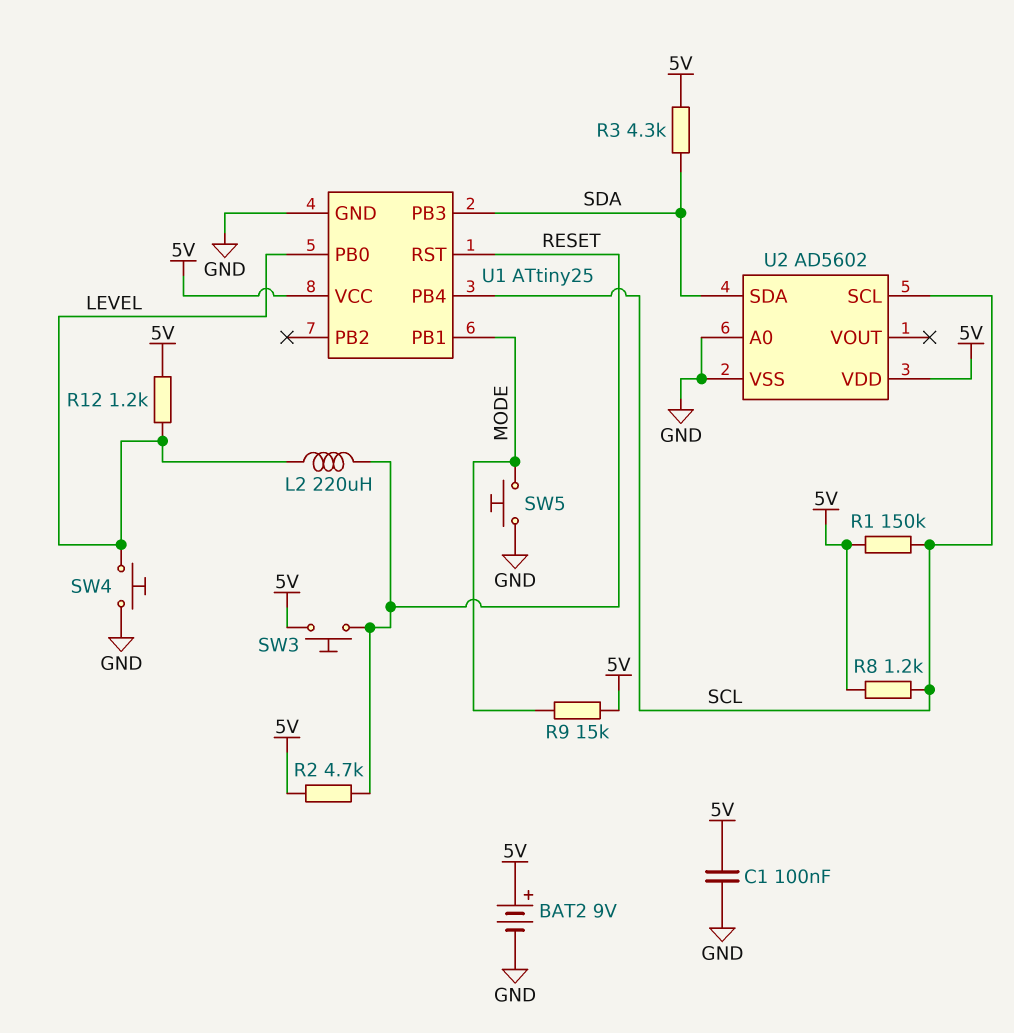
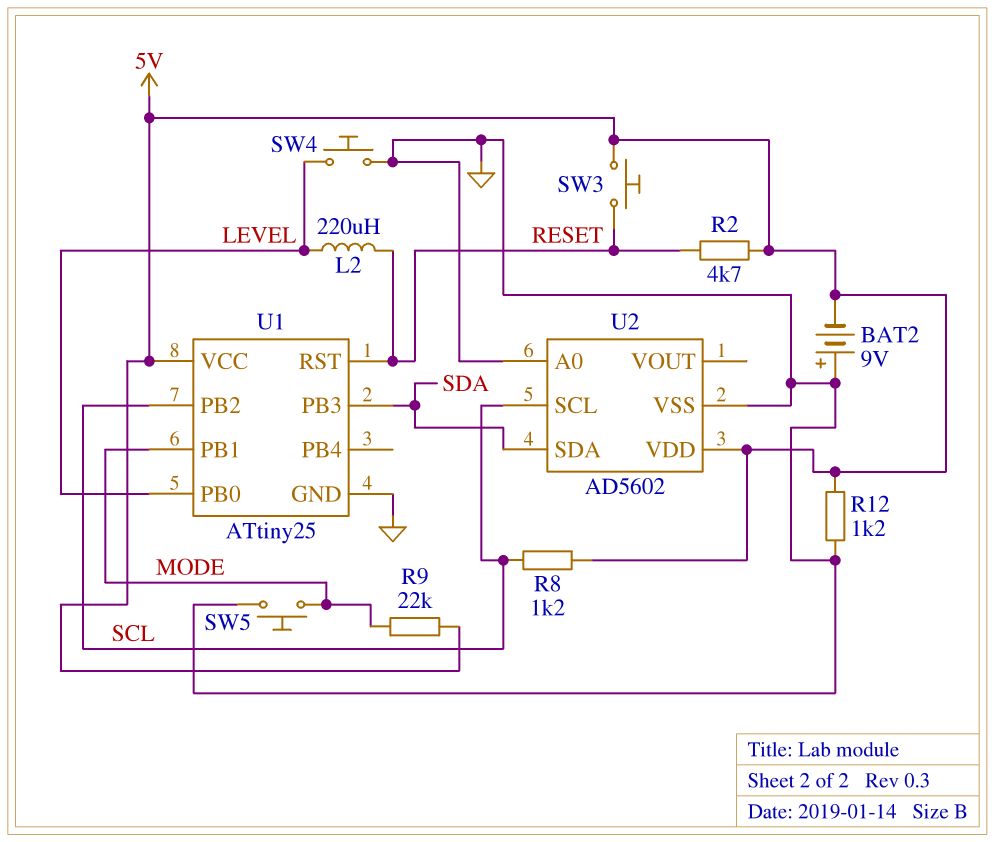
BAT2: 9V (plus 5V, minus GND) -> 9V (plus GND, minus 5V)
C1: 100nF (5V, GND) -> none
R1: 150k (5V, SCL) -> none
R3: 4.3k (5V, SDA) -> none
R9: 15k (5V, MODE) -> 22k (5V, MODE)
R12: 1.2k (5V, LEVEL) -> 1.2k (5V, GND)
U1 pin PB2: none -> SCL
U1 pin PB4: SCL -> none

